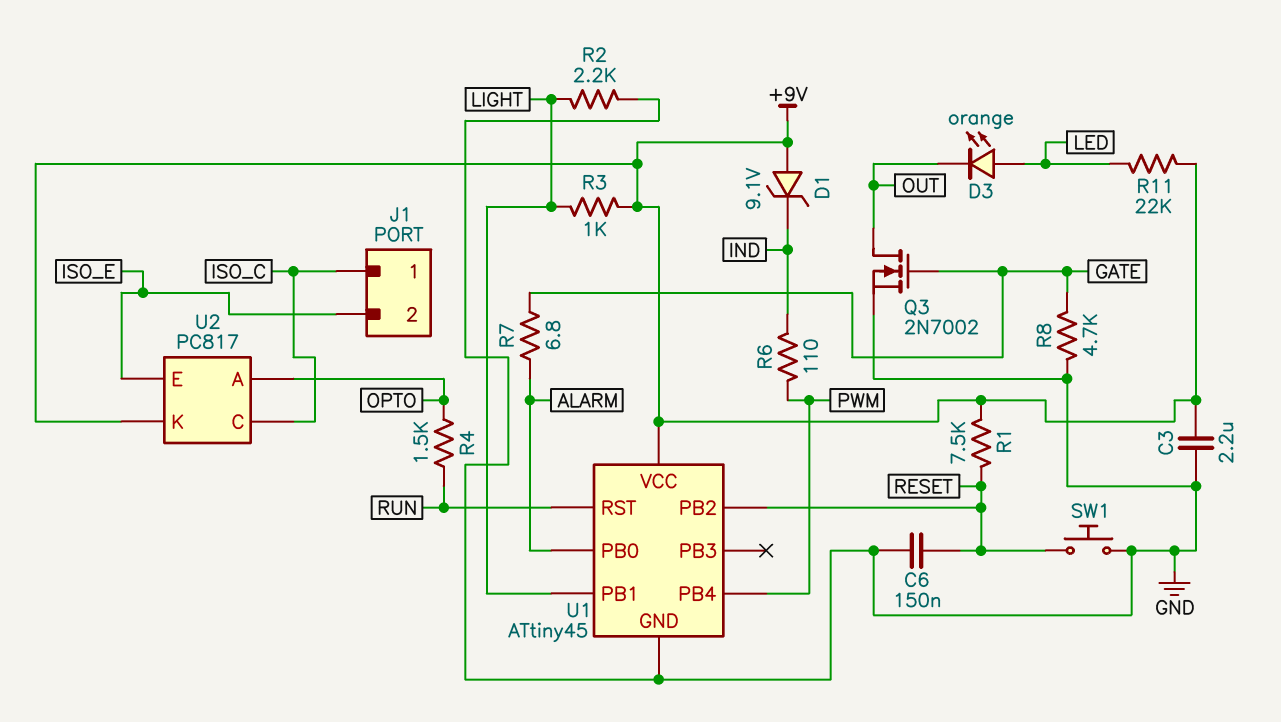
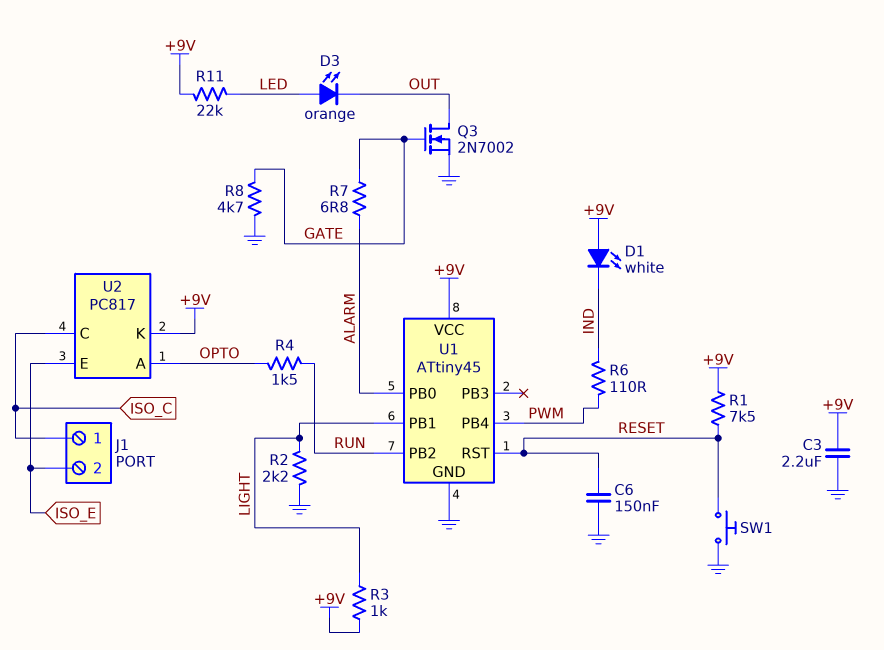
D1: zener 9.1V (A +9V, K IND) -> LED white (A +9V, K IND)
U1 pin PB2: RESET -> RUN
U1 pin RST: RUN -> RESET

